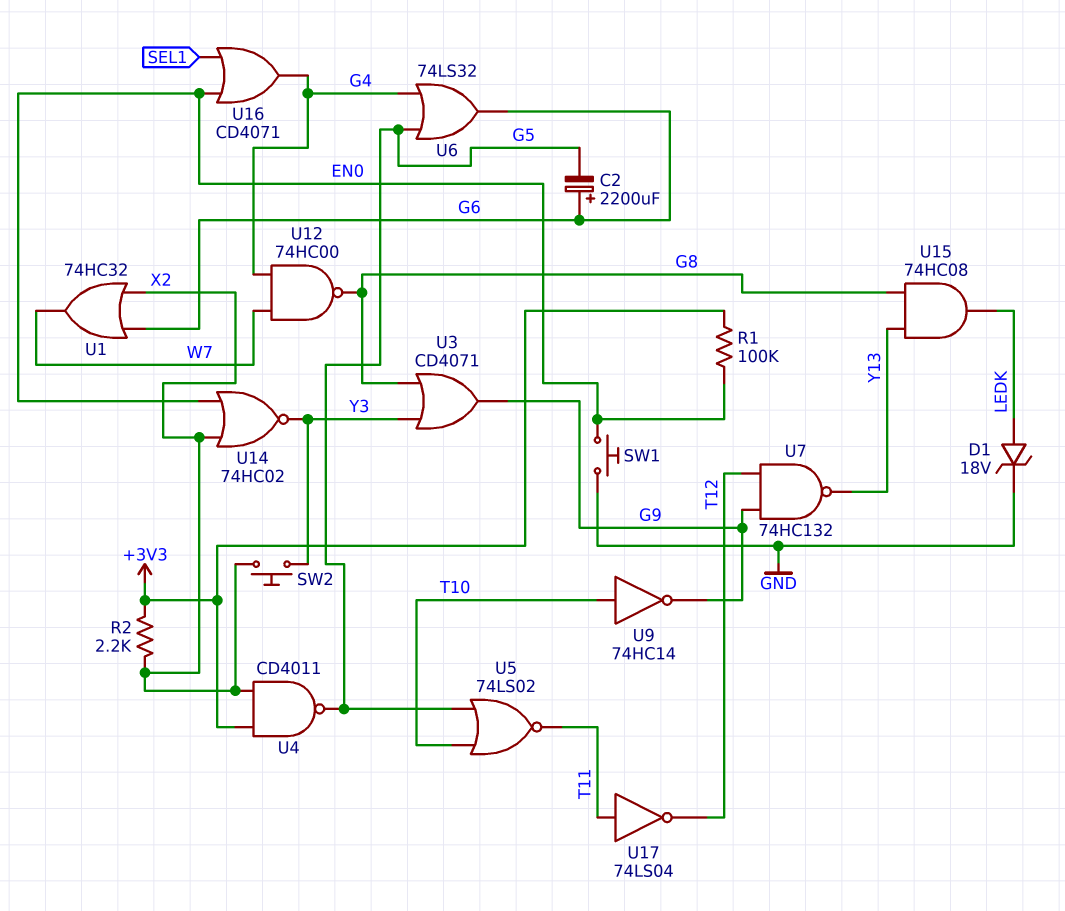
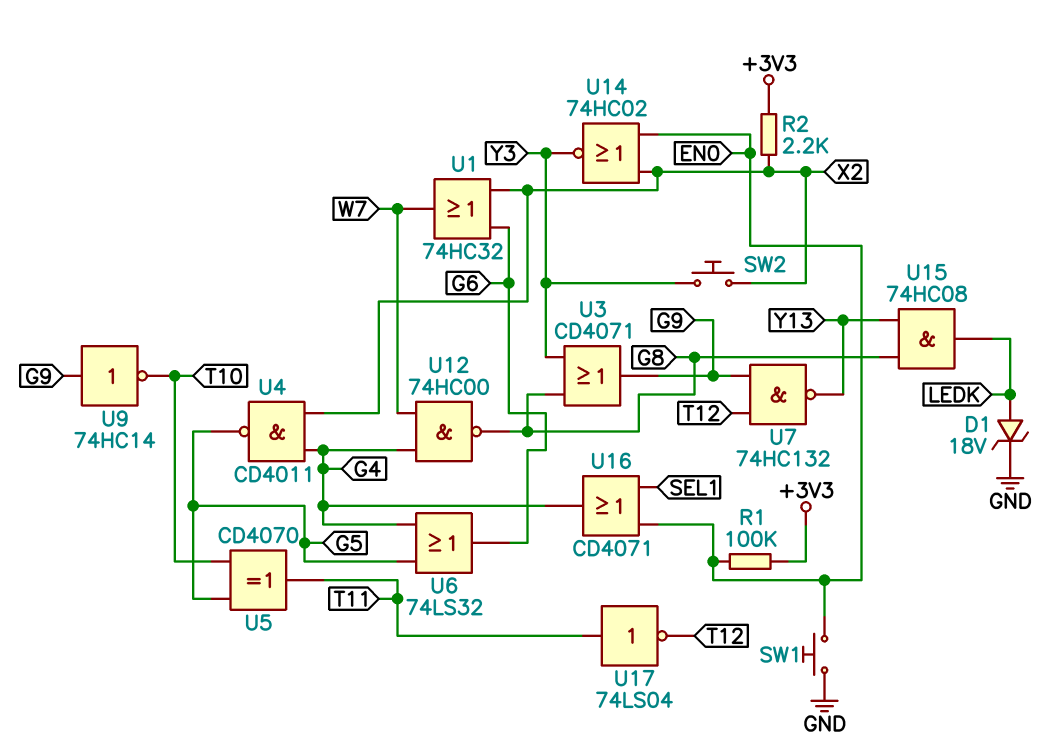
C2: 2200uF (plus G6, minus G5) -> none
U4: NAND CD4011 (in +3V3, in X2, out G5) -> NAND CD4011 (in G4, in X2, out G5)
U5: NOR 74LS02 (in G5, in T10, out T11) -> XOR CD4070 (in G5, in T10, out T11)
U9: NOT 74HC14 (in T10, out G9) -> NOT 74HC14 (in G9, out T10)

